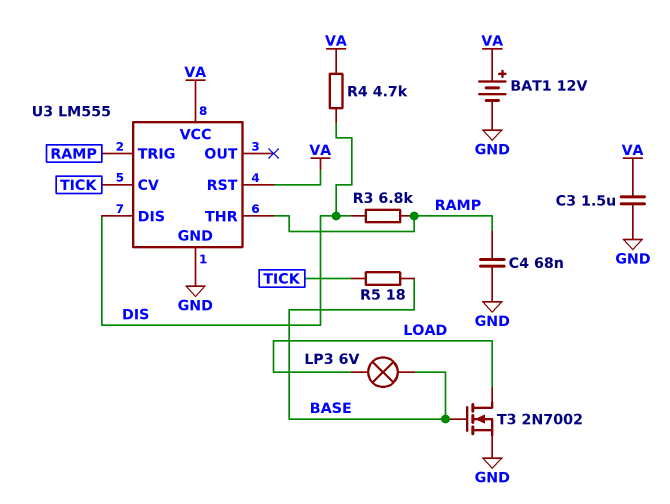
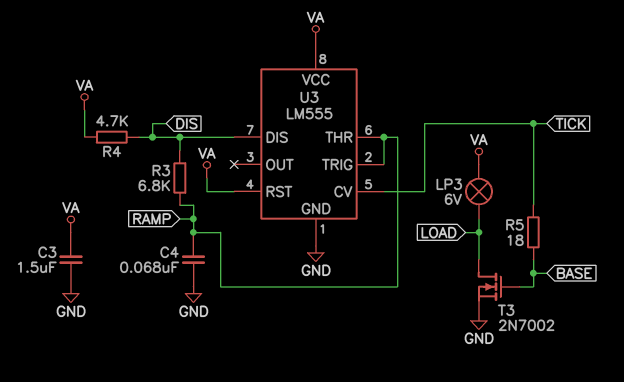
BAT1: 12V (plus VA, minus GND) -> none
LP3: lamp 6V (BASE, LOAD) -> lamp 6V (LOAD, VA)

